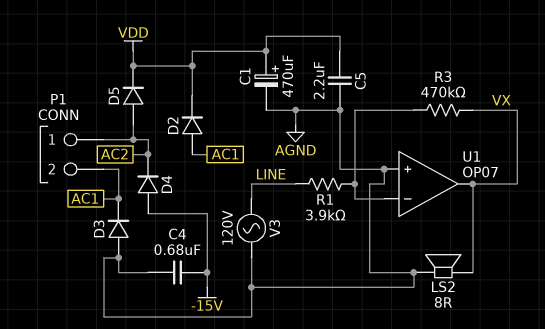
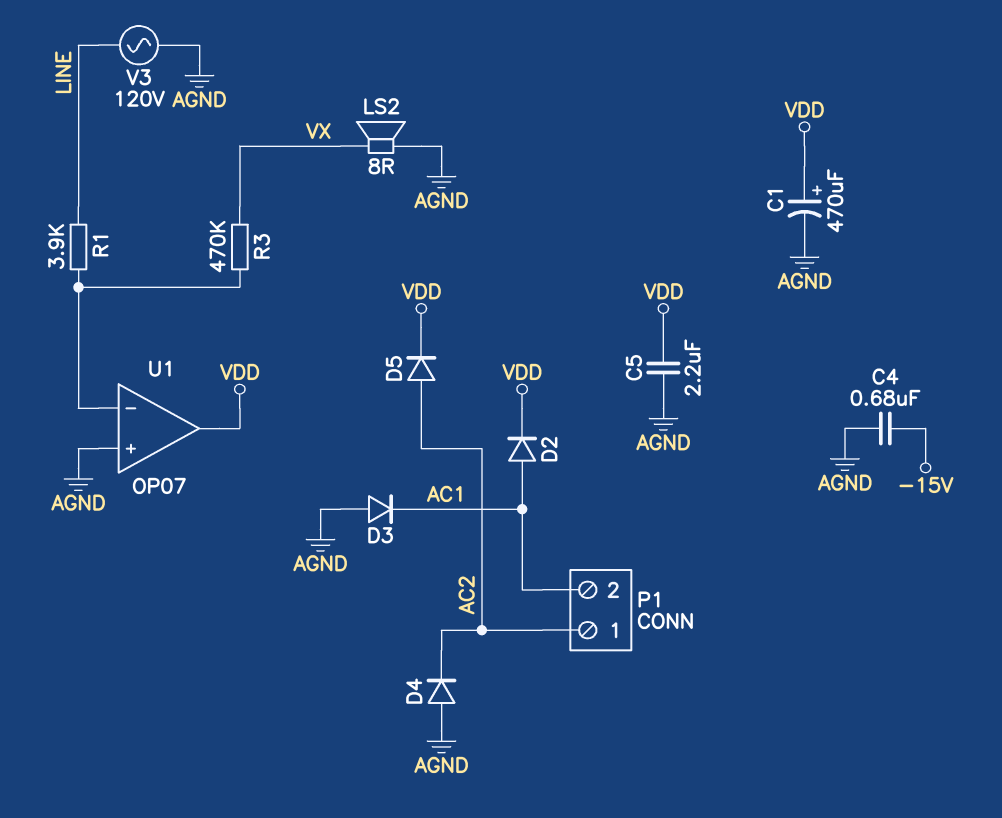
D4: diode (A -15V, K AC2) -> diode (A AGND, K AC2)
U1 pin out: VX -> VDD

